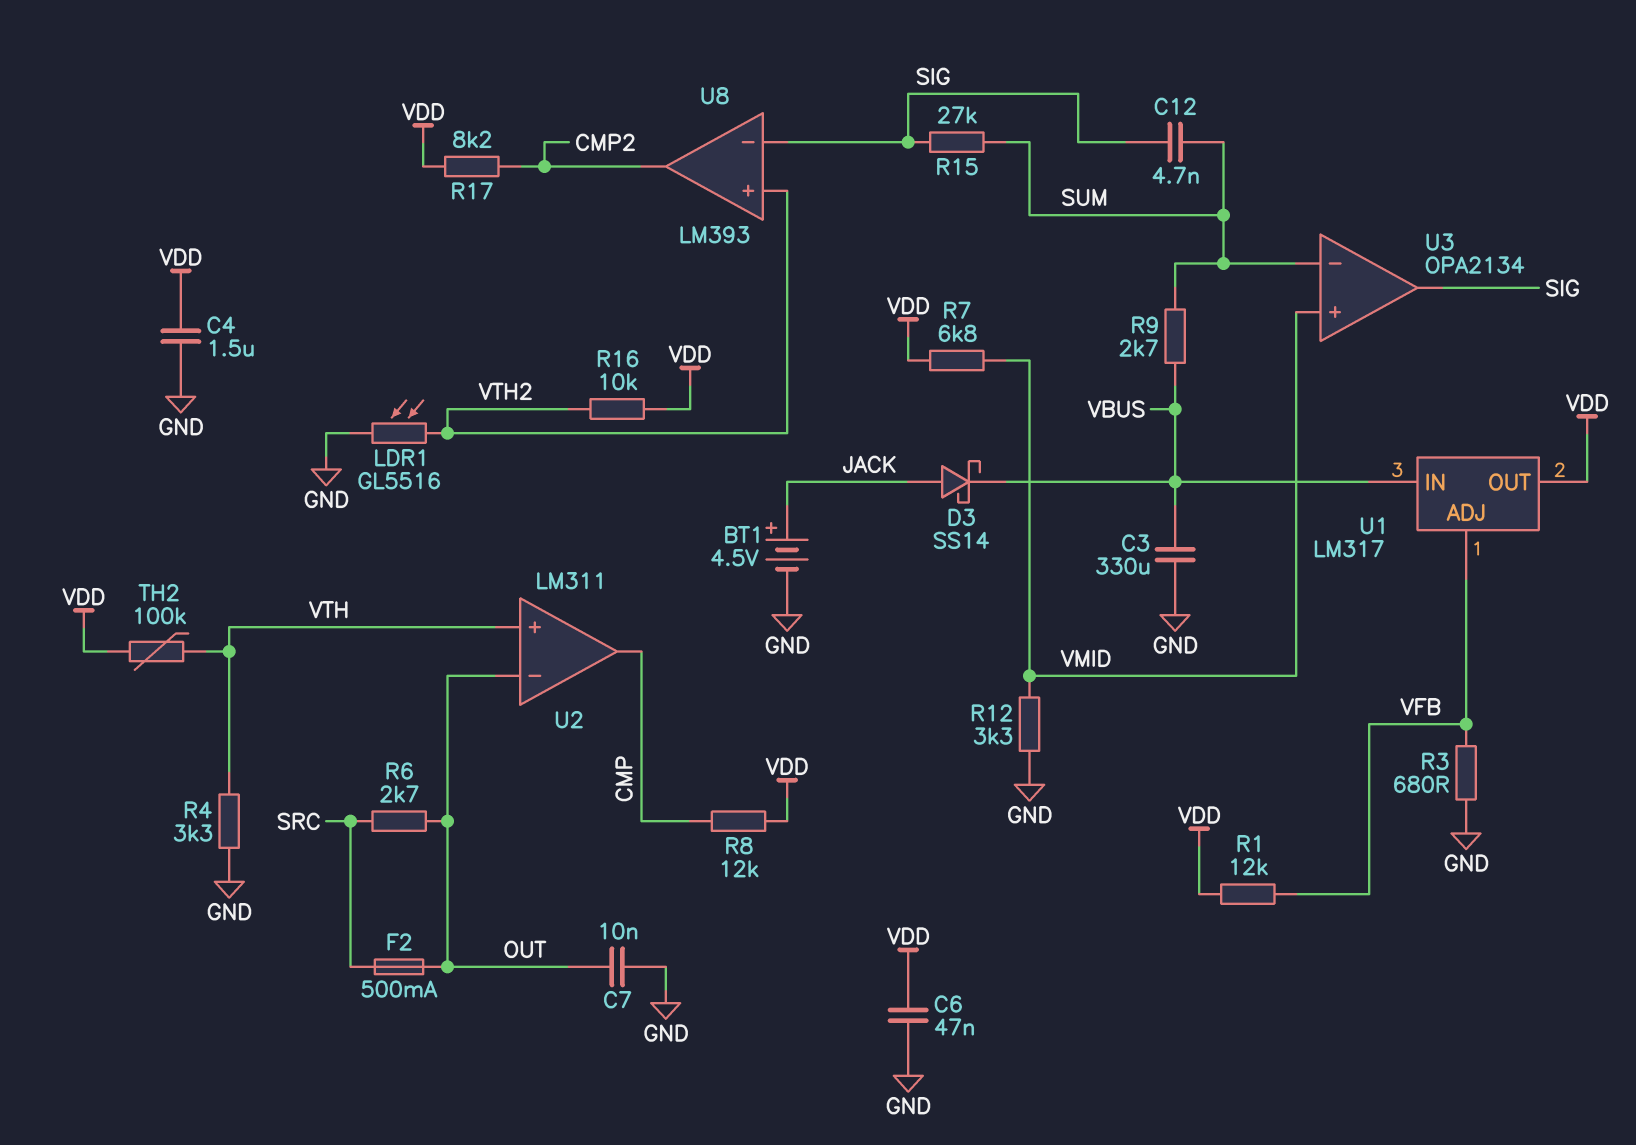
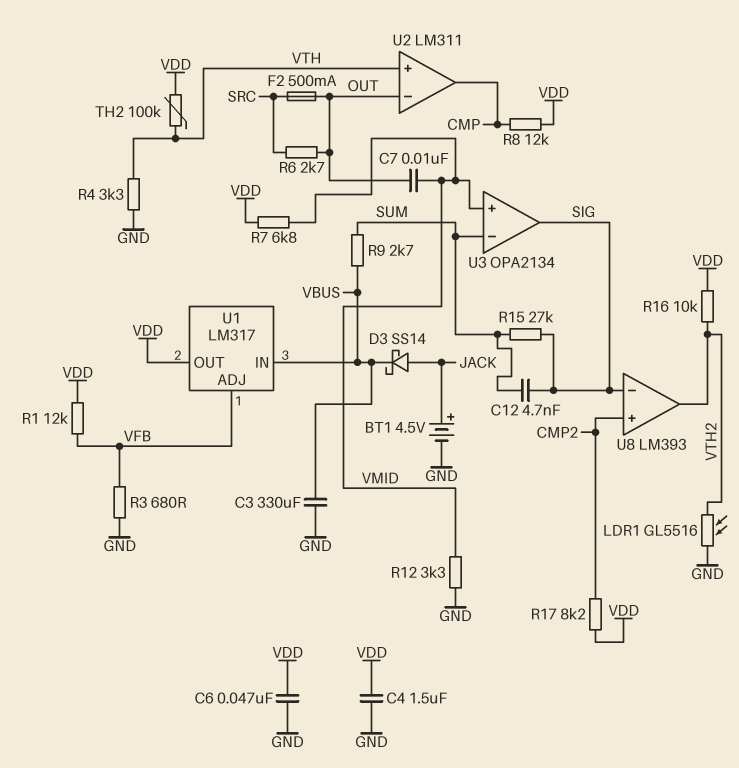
C7: 10nF (GND, OUT) -> 10nF (OUT, VMID)
U8 pin in+: VTH2 -> CMP2
U8 pin out: CMP2 -> VTH2

